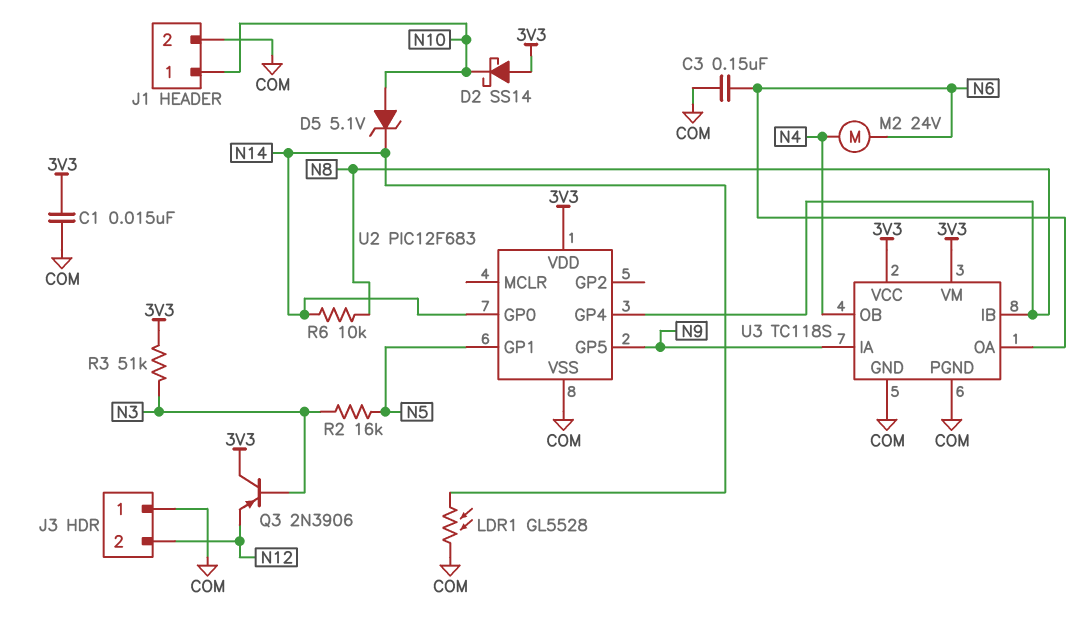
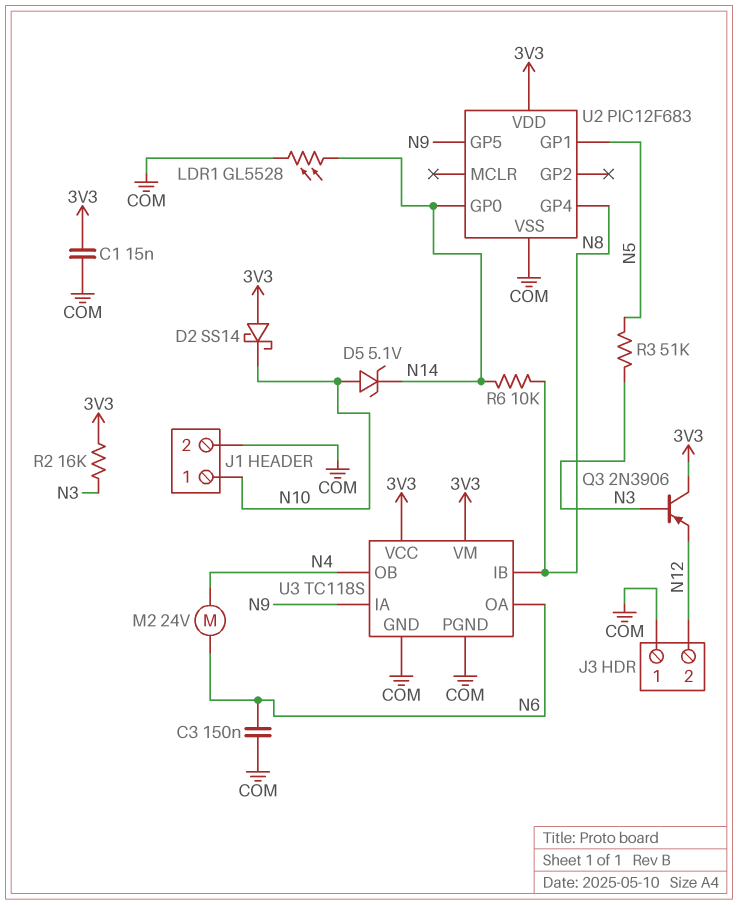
R2: 16k (N3, N5) -> 16k (3V3, N3)
R3: 51k (3V3, N3) -> 51k (N3, N5)

